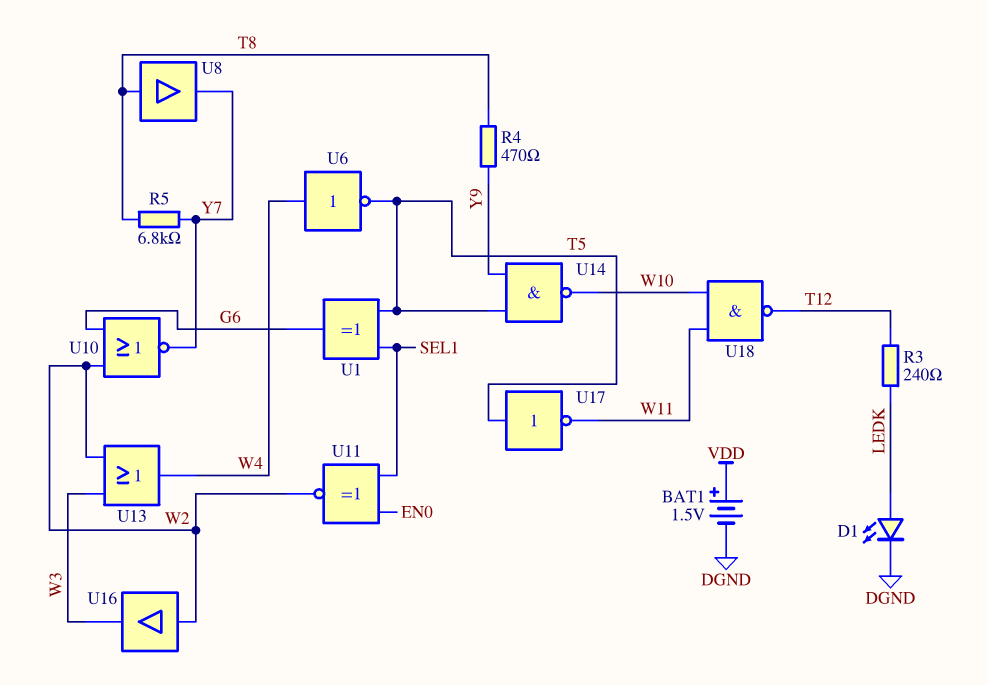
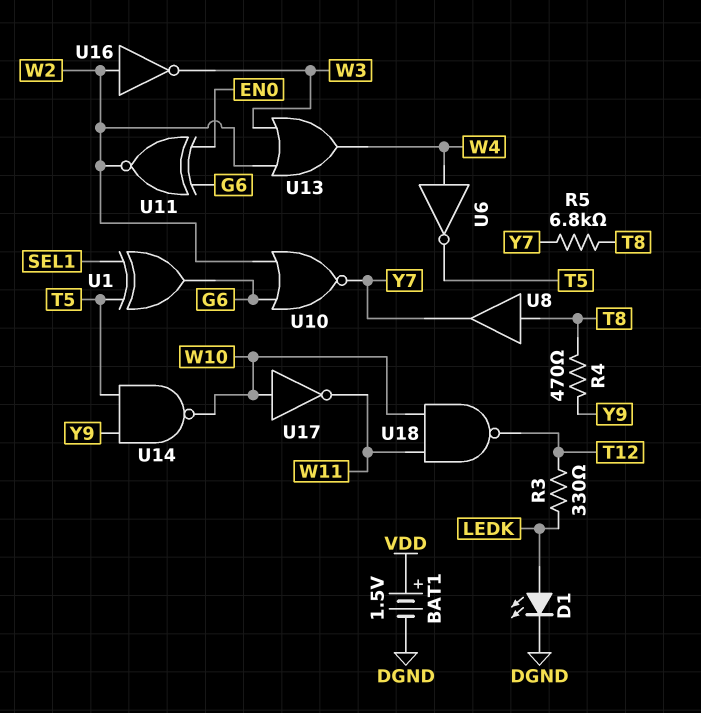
R3: 240 (LEDK, T12) -> 330 (LEDK, T12)
U11: XNOR (in EN0, in SEL1, out W2) -> XNOR (in EN0, in G6, out W2)
U16: buffer (in W2, out W3) -> NOT (in W2, out W3)
U17: NOT (in T5, out W11) -> NOT (in W10, out W11)

